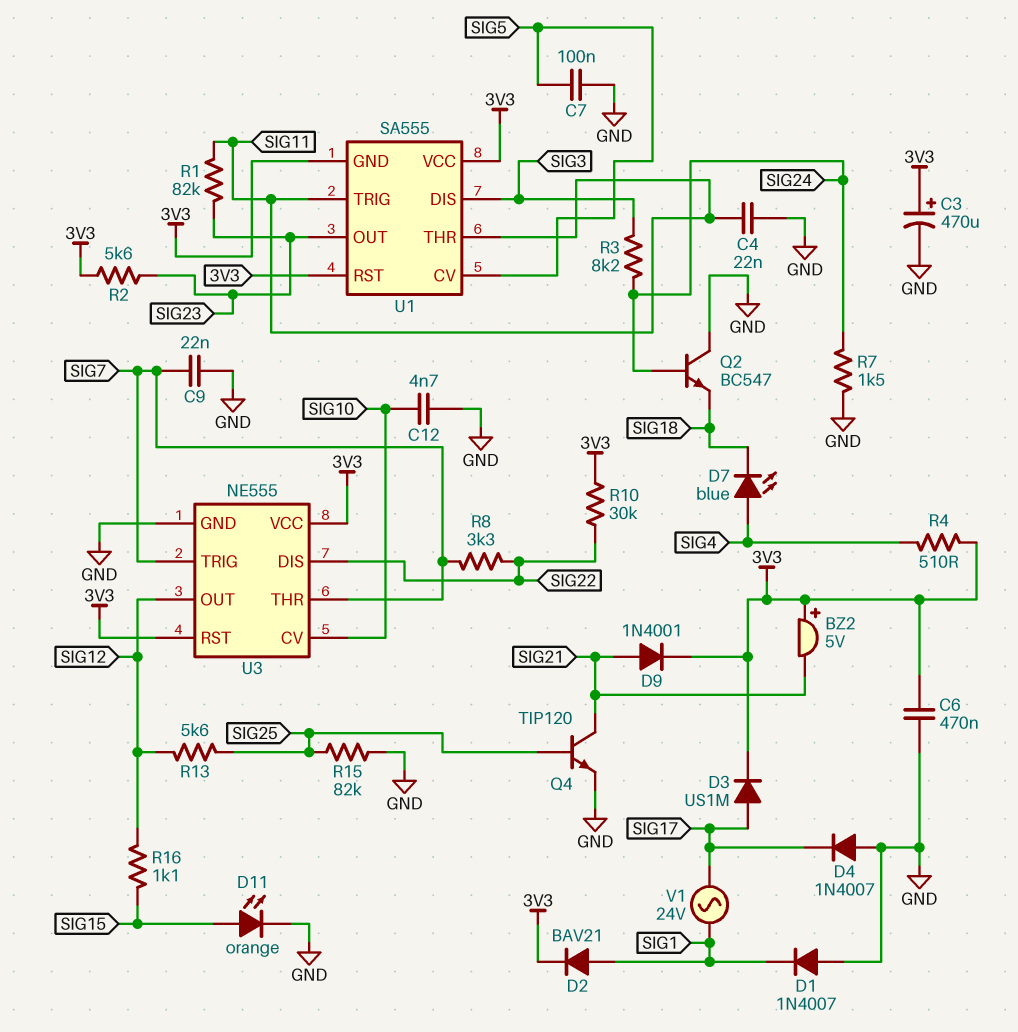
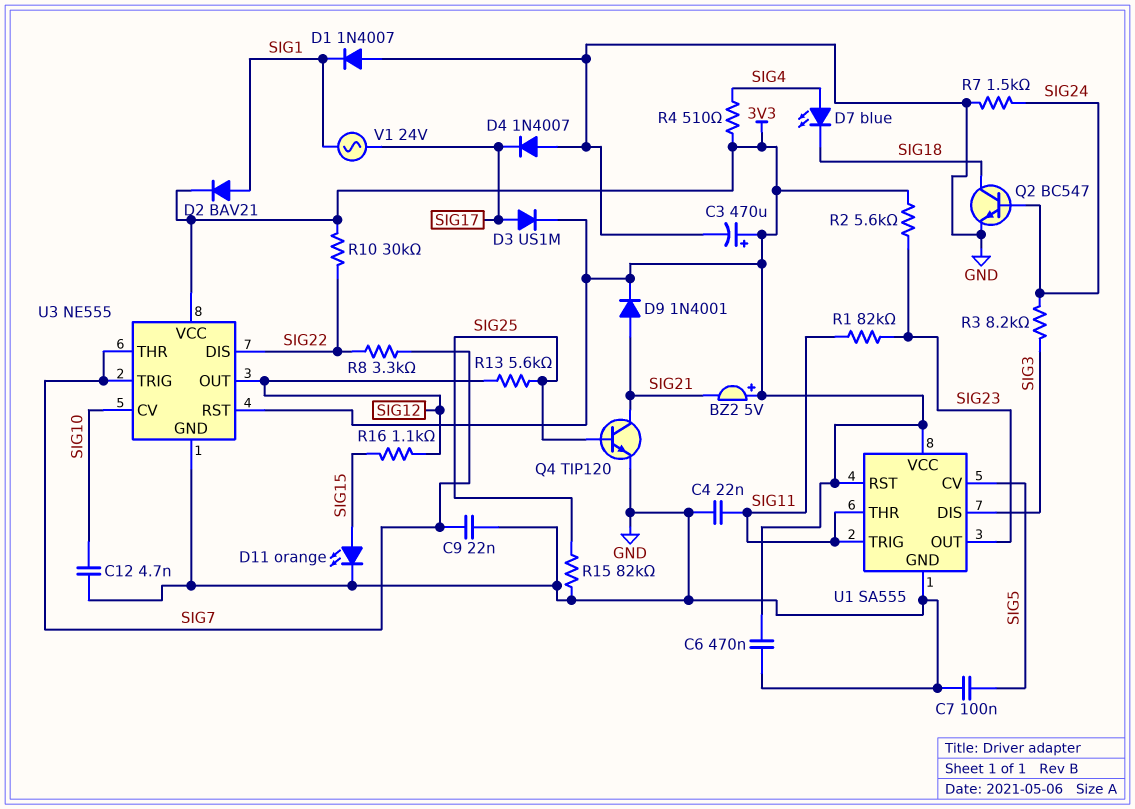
Q2: NPN BC547 (B SIG24, C GND, E SIG18) -> NPN BC547 (B SIG24, C SIG18, E GND)
U1 pin GND: 3V3 -> GND

